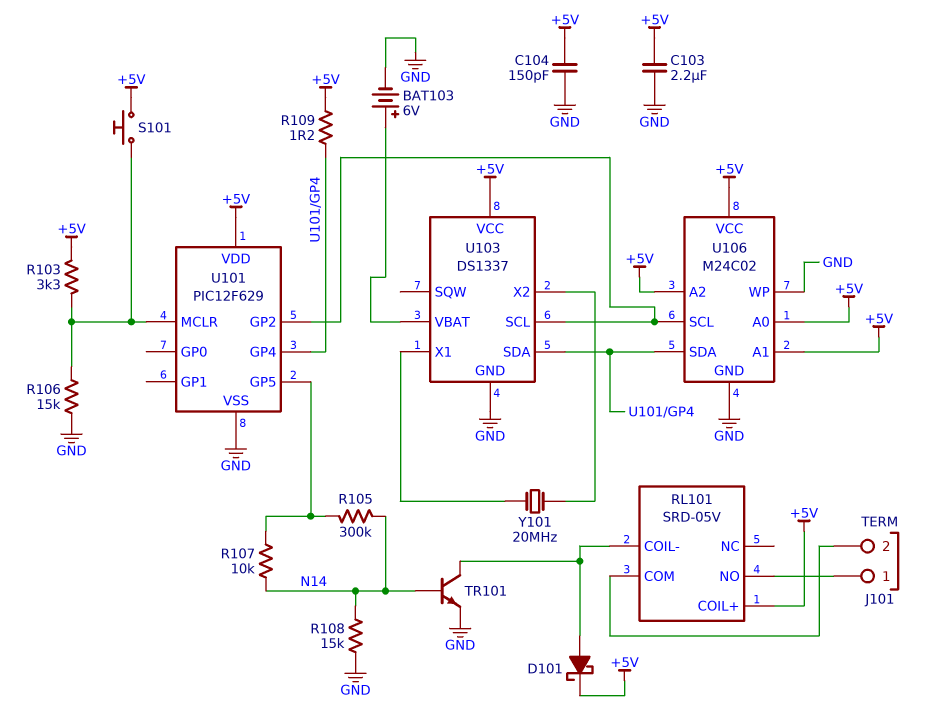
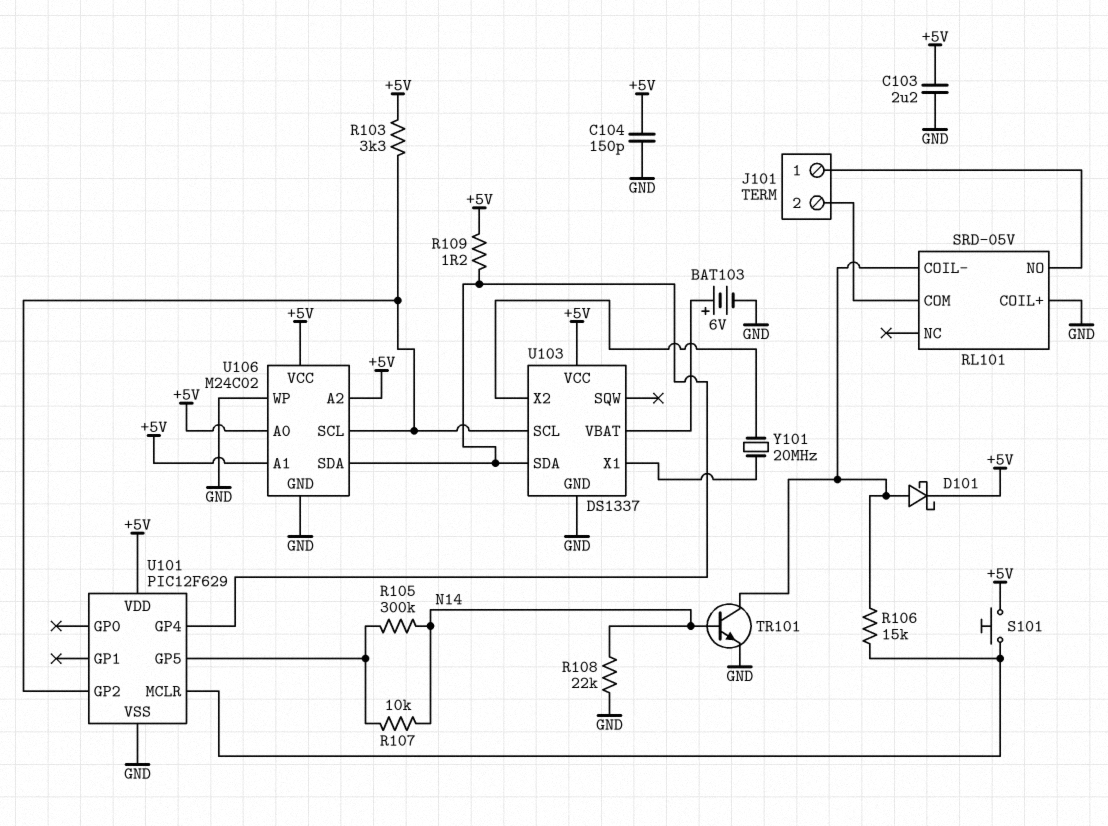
R103: 3.3k (+5V, U101/MCLR) -> 3.3k (+5V, U101/GP2)
R106: 15k (GND, U101/MCLR) -> 15k (RL101/COIL-, U101/MCLR)
R108: 15k (GND, N14) -> 22k (GND, N14)
RL101 pin COIL+: +5V -> GND

